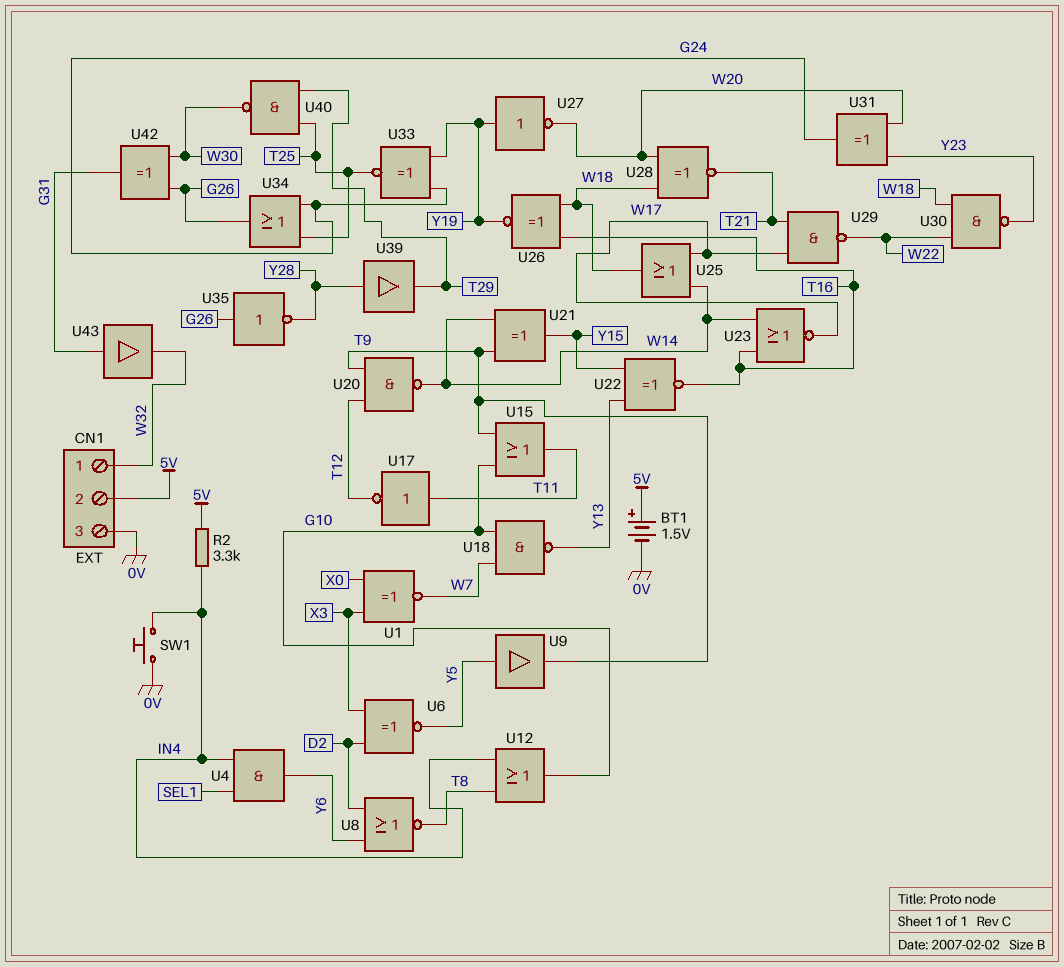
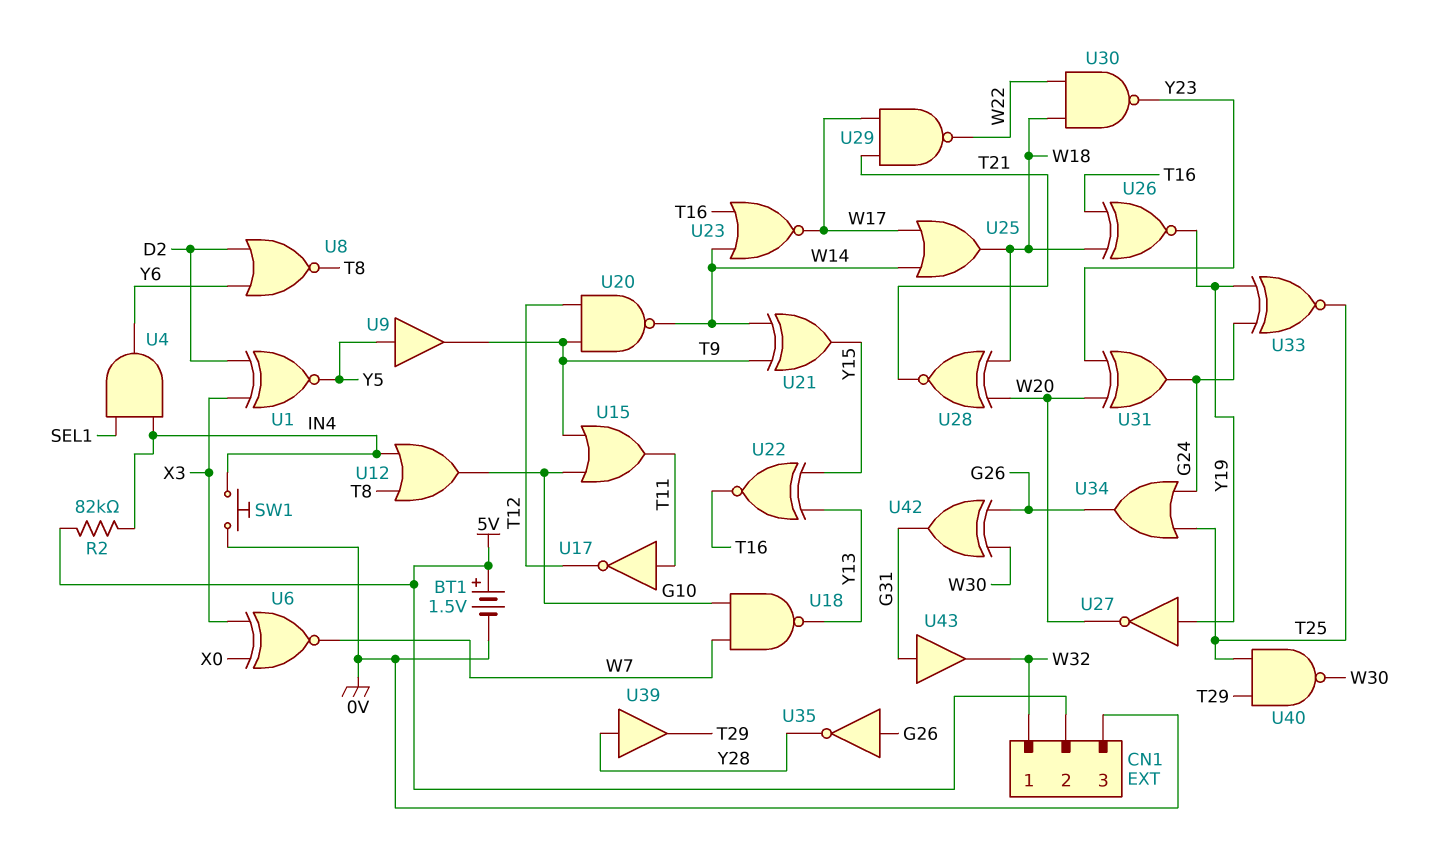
R2: 3.3k (5V, IN4) -> 82k (5V, IN4)
U1: XNOR (in X0, in X3, out W7) -> XNOR (in D2, in X3, out Y5)
U6: XNOR (in D2, in X3, out Y5) -> XNOR (in X0, in X3, out W7)

